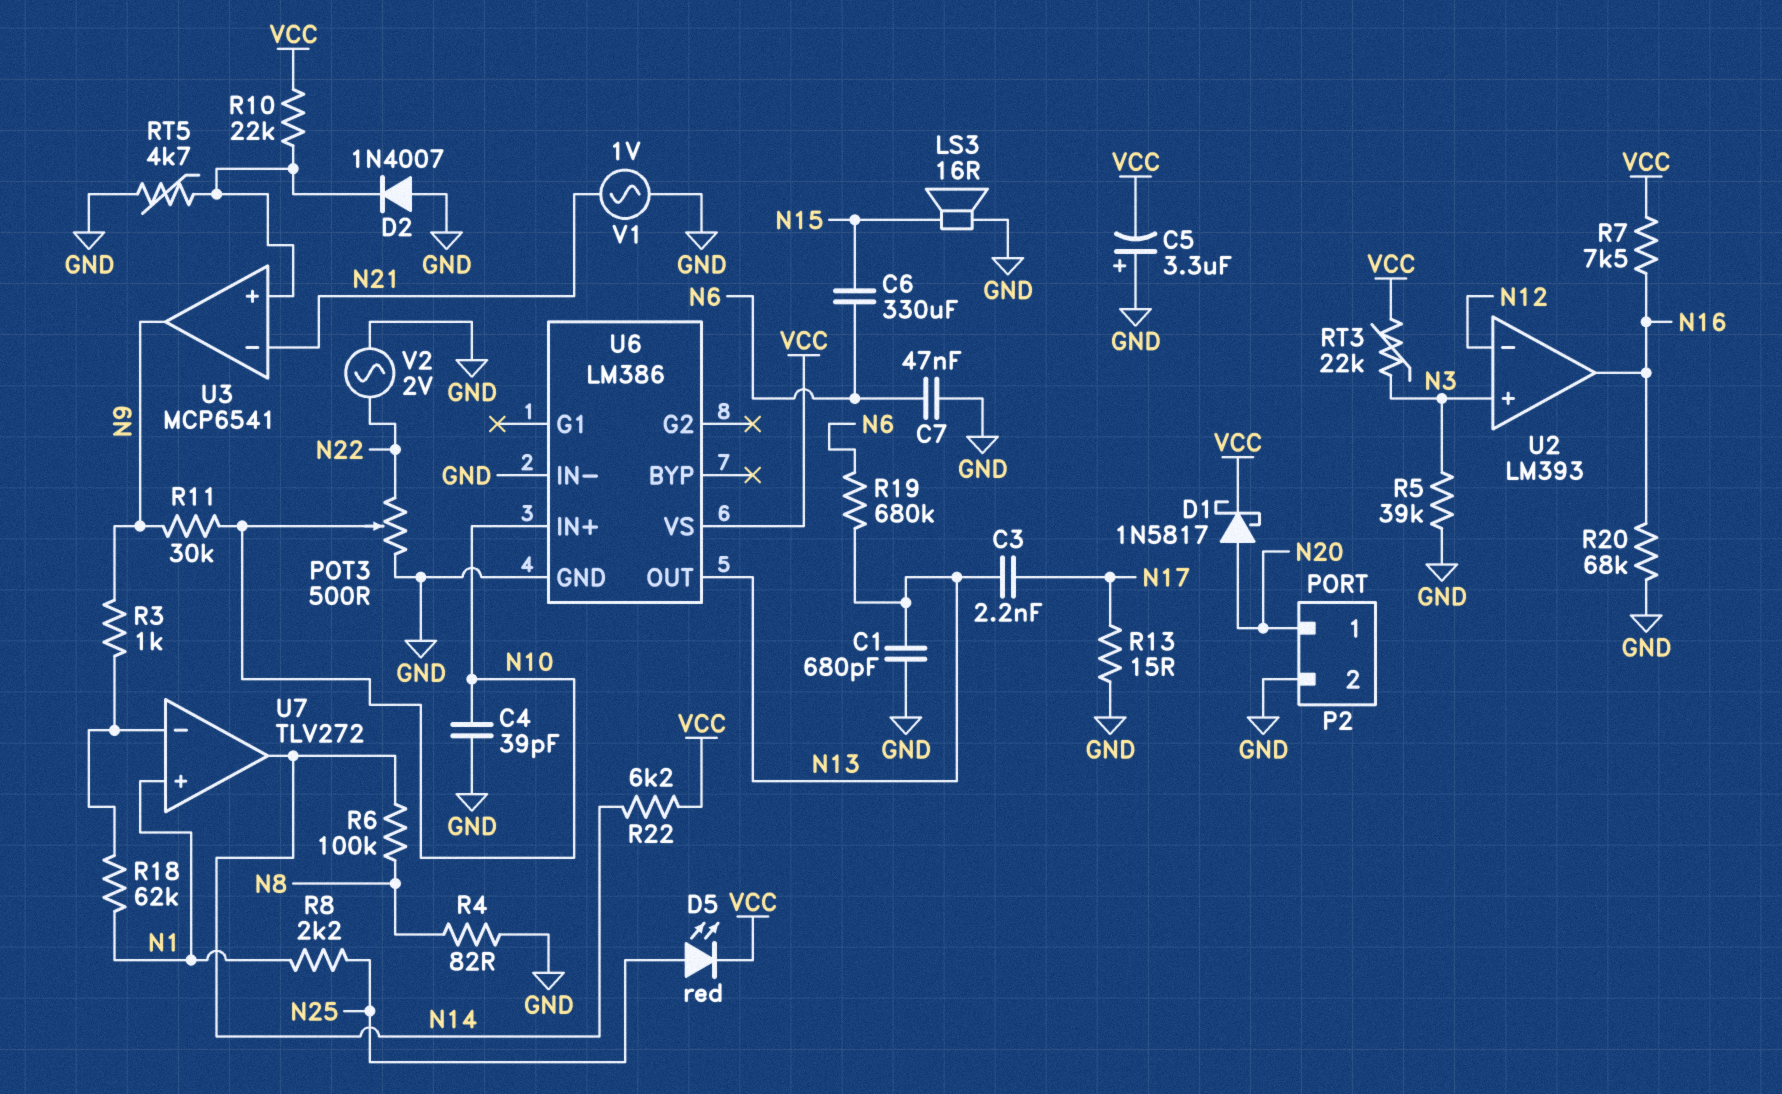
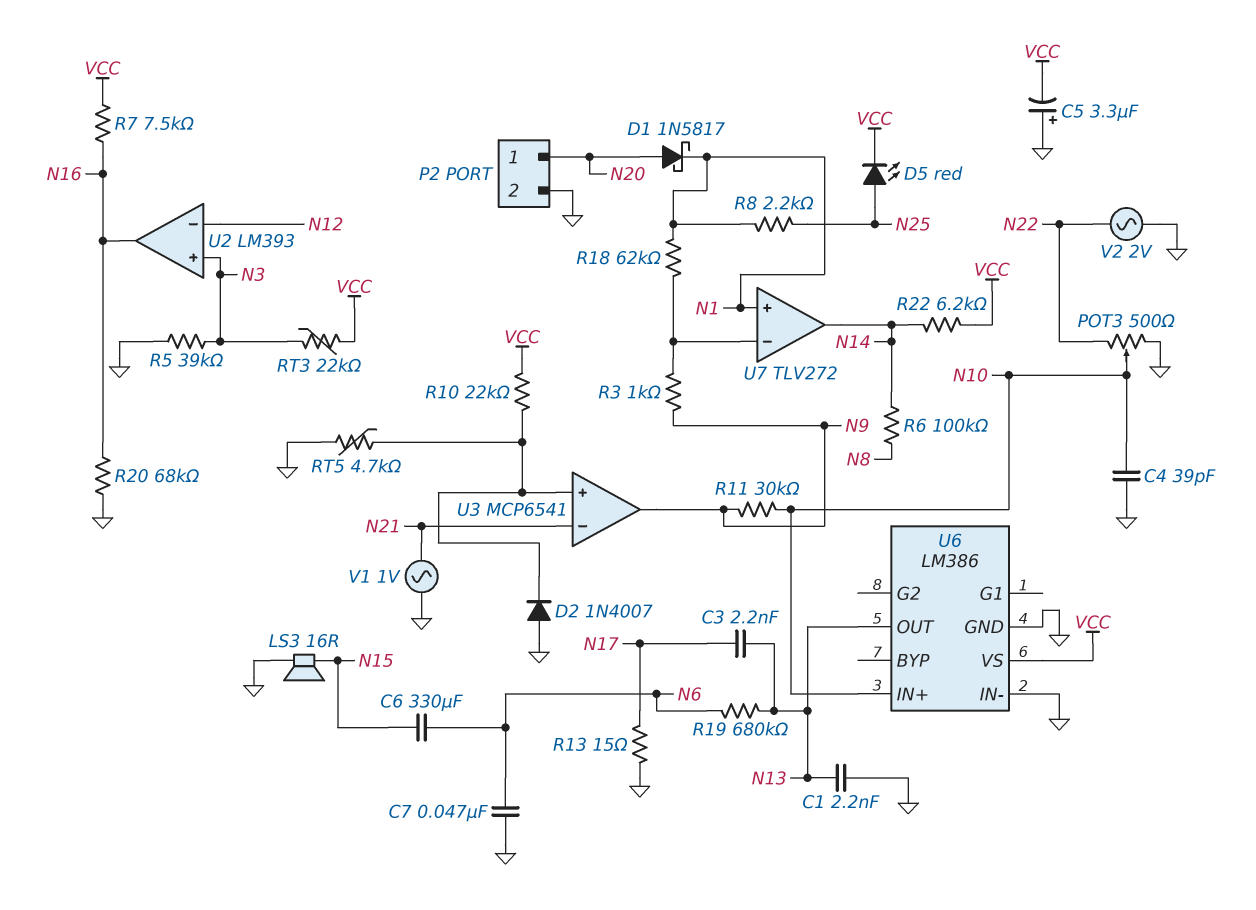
C1: 680pF (GND, N13) -> 2.2nF (GND, N13)
D1: schottky 1N5817 (A N20, K VCC) -> schottky 1N5817 (A N20, K N1)
R4: 82 (GND, N8) -> none

